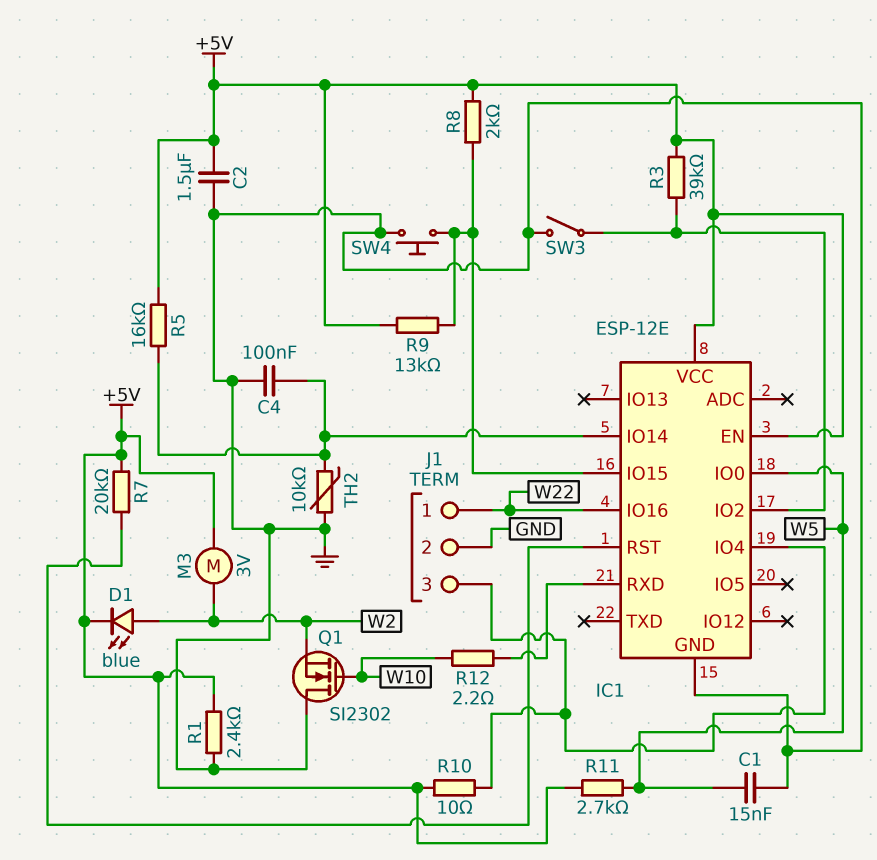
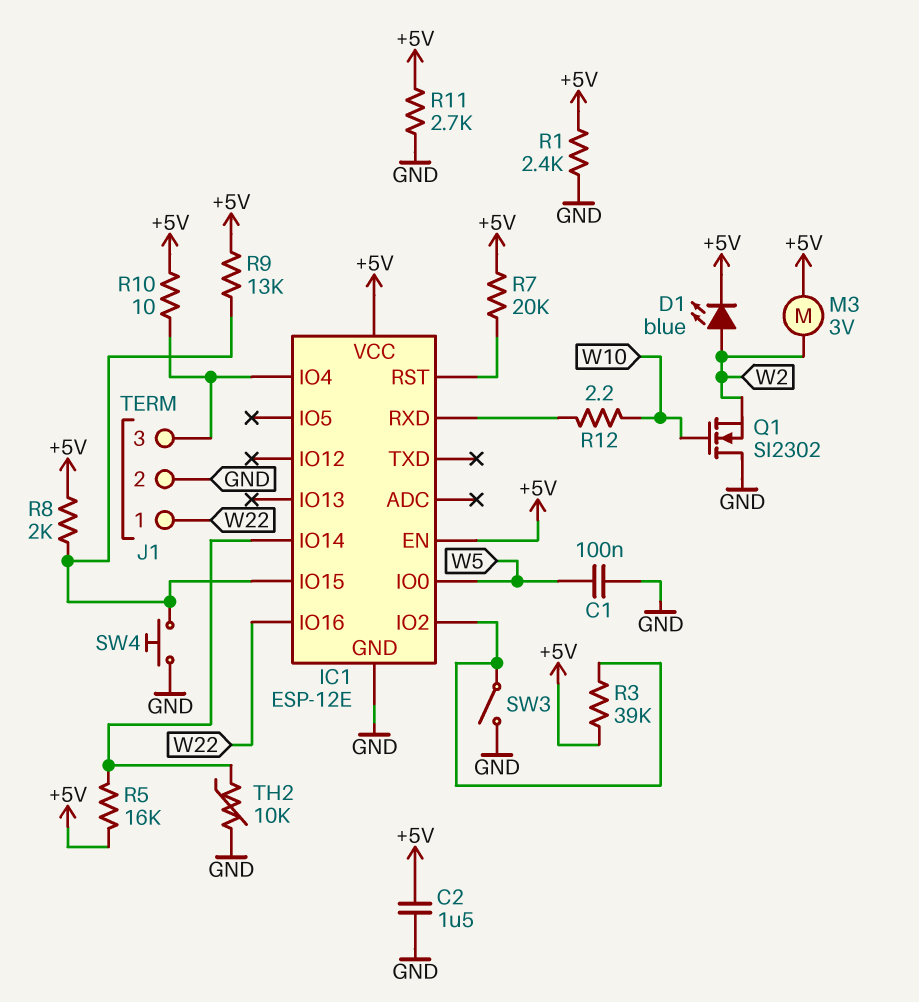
C1: 15nF (GND, W5) -> 100nF (GND, W5)
C4: 100nF (GND, IC1/IO14) -> none
R11: 2.7k (+5V, W5) -> 2.7k (+5V, GND)

